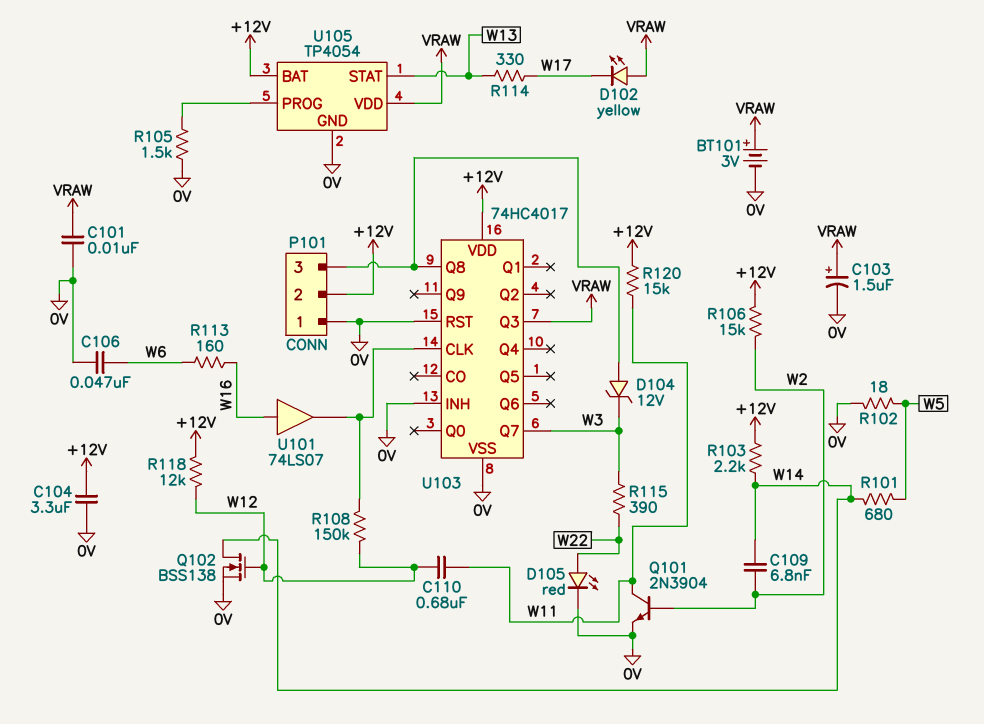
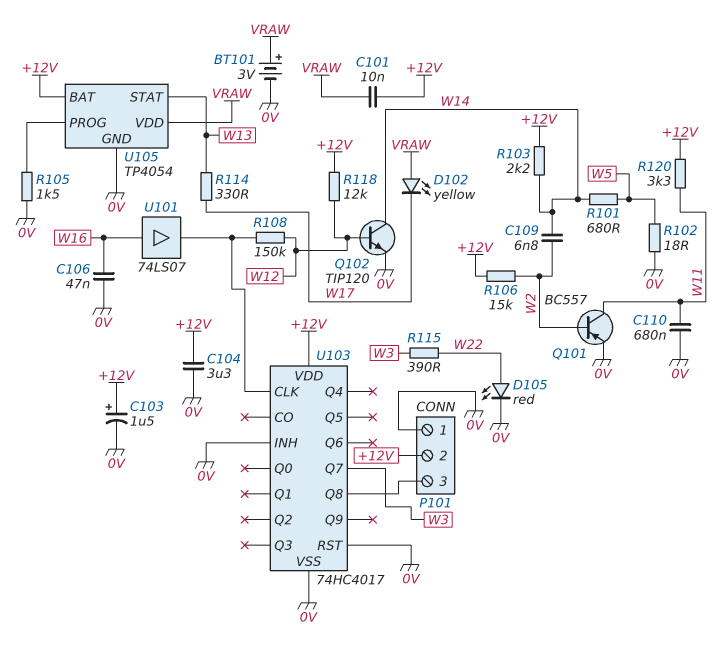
C101: 10nF (0V, VRAW) -> 10nF (+12V, VRAW)
C103: 1.5uF (plus VRAW, minus 0V) -> 1.5uF (plus +12V, minus 0V)
C106: 47nF (0V, W6) -> 47nF (0V, W16)
C110: 680nF (W11, W12) -> 680nF (0V, W11)
D104: zener 12V (A P101/3, K W3) -> none
Q101: NPN 2N3904 (B W2, C W11, E 0V) -> PNP BC557 (B W2, C W11, E 0V)
Q102: NMOS BSS138 (G W12, D W14, S 0V) -> NPN TIP120 (B W12, C W14, E 0V)
R113: 160 (W6, W16) -> none
R120: 15k (+12V, W11) -> 3.3k (+12V, W11)
U103 pin Q3: VRAW -> none

